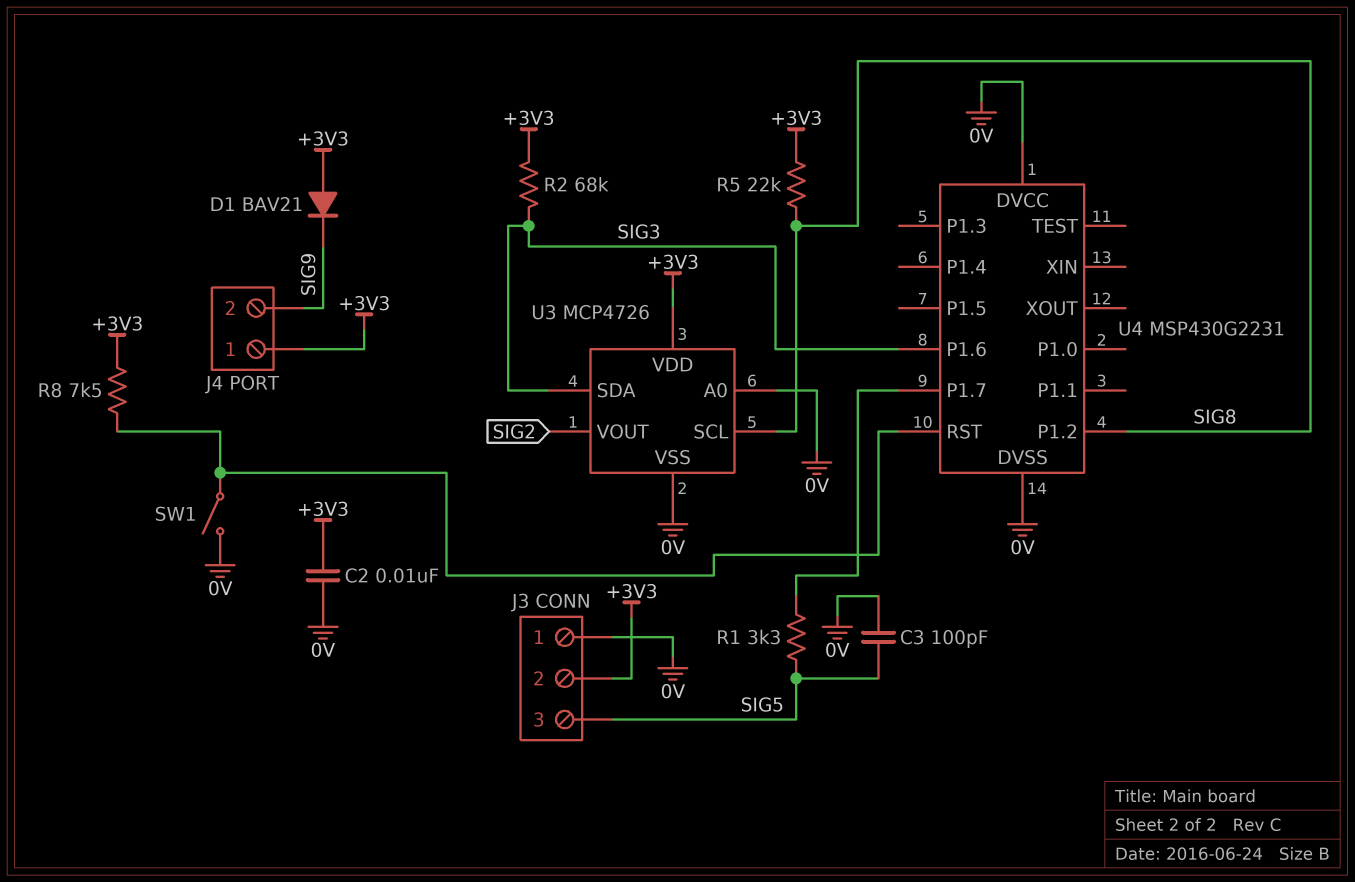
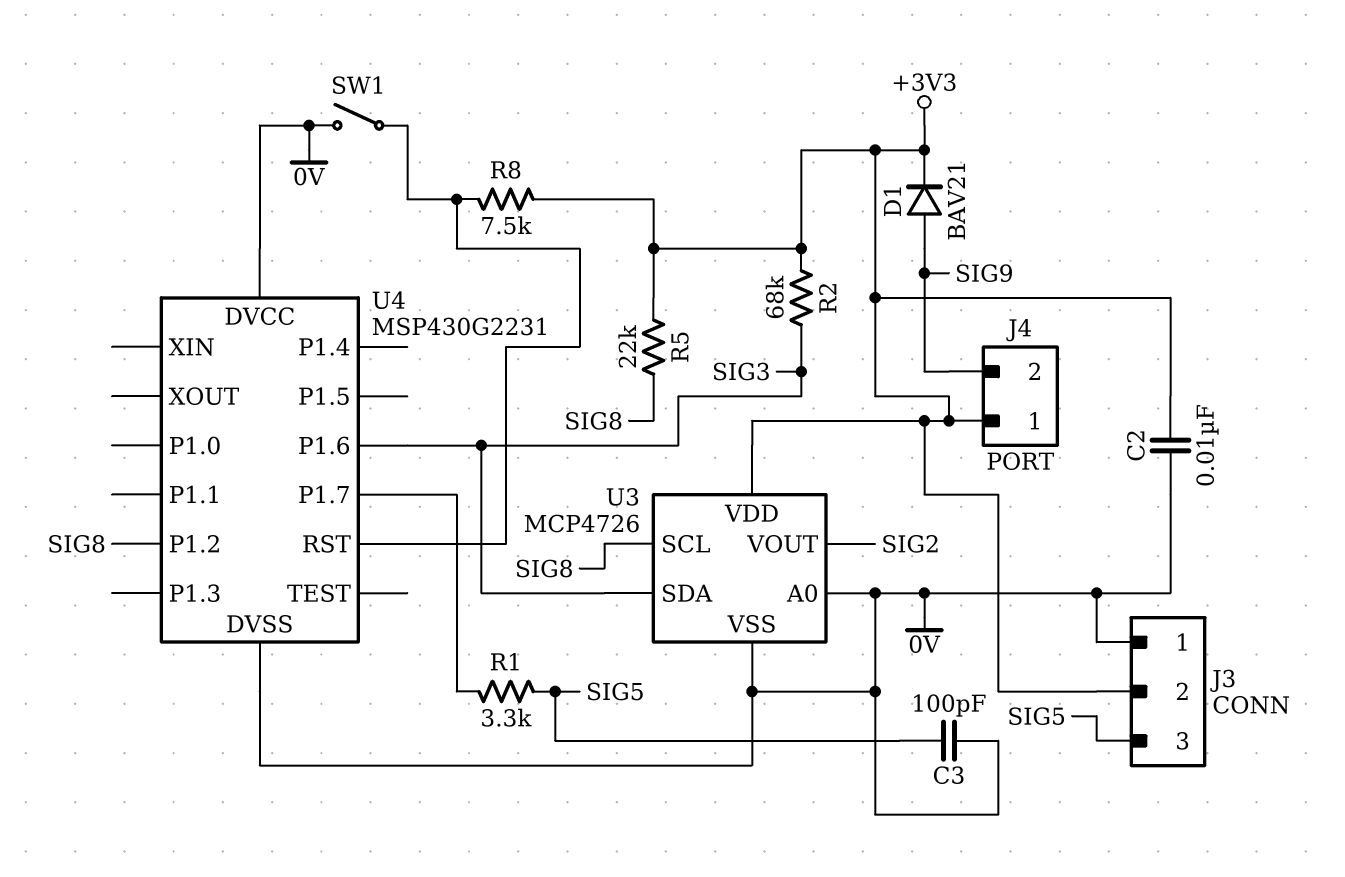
D1: diode BAV21 (A +3V3, K SIG9) -> diode BAV21 (A SIG9, K +3V3)

